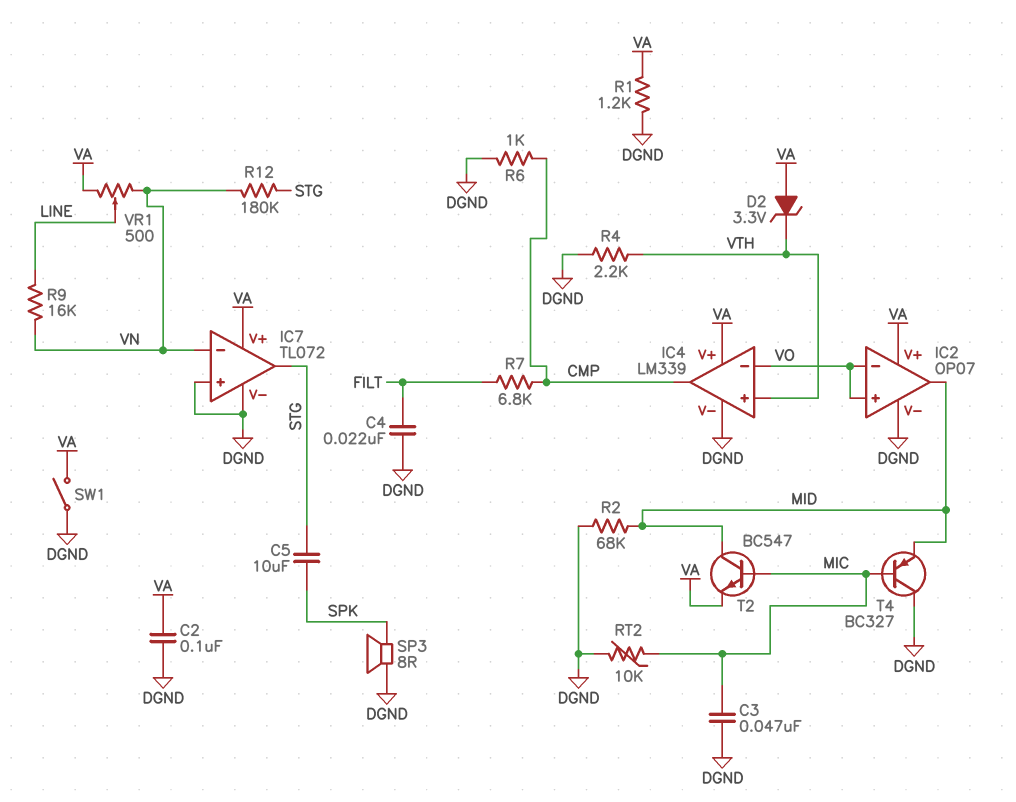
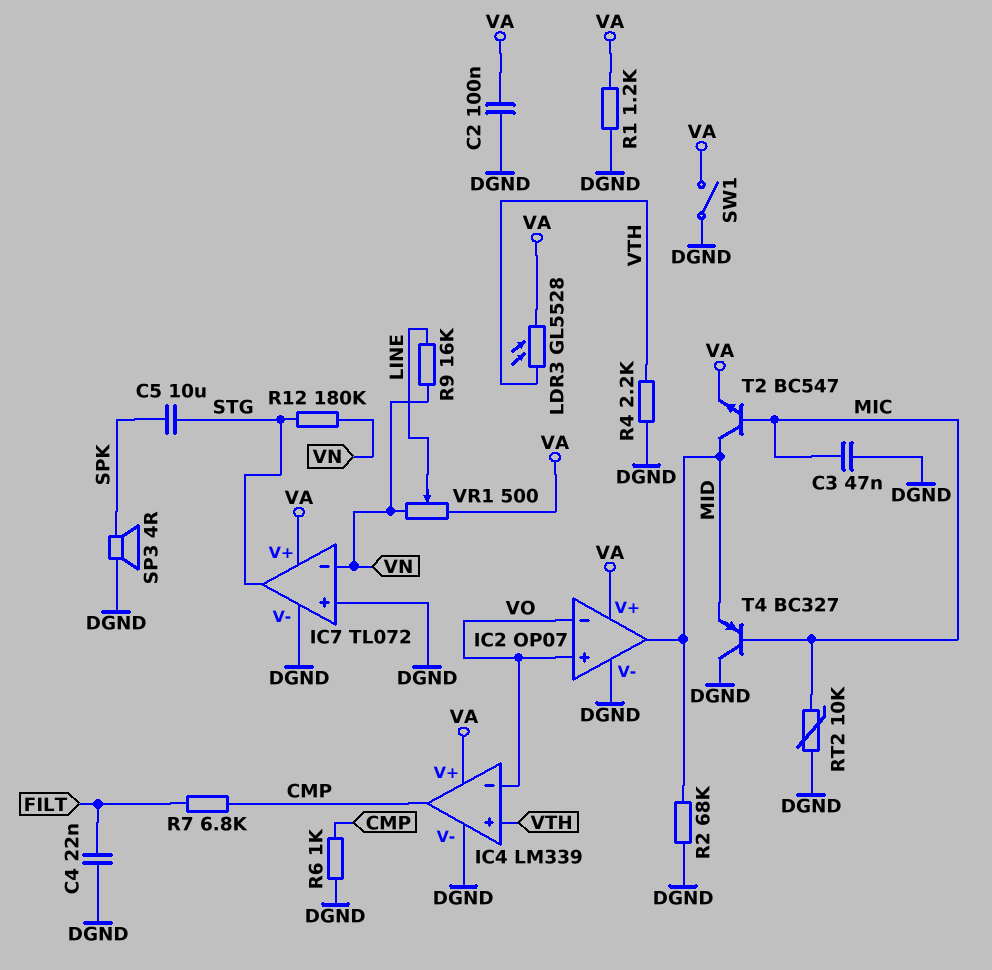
D2: zener 3.3V (A VA, K VTH) -> none
LDR3: none -> GL5528 (VA, VTH)
SP3: speaker 8R (DGND, SPK) -> speaker 4R (DGND, SPK)

